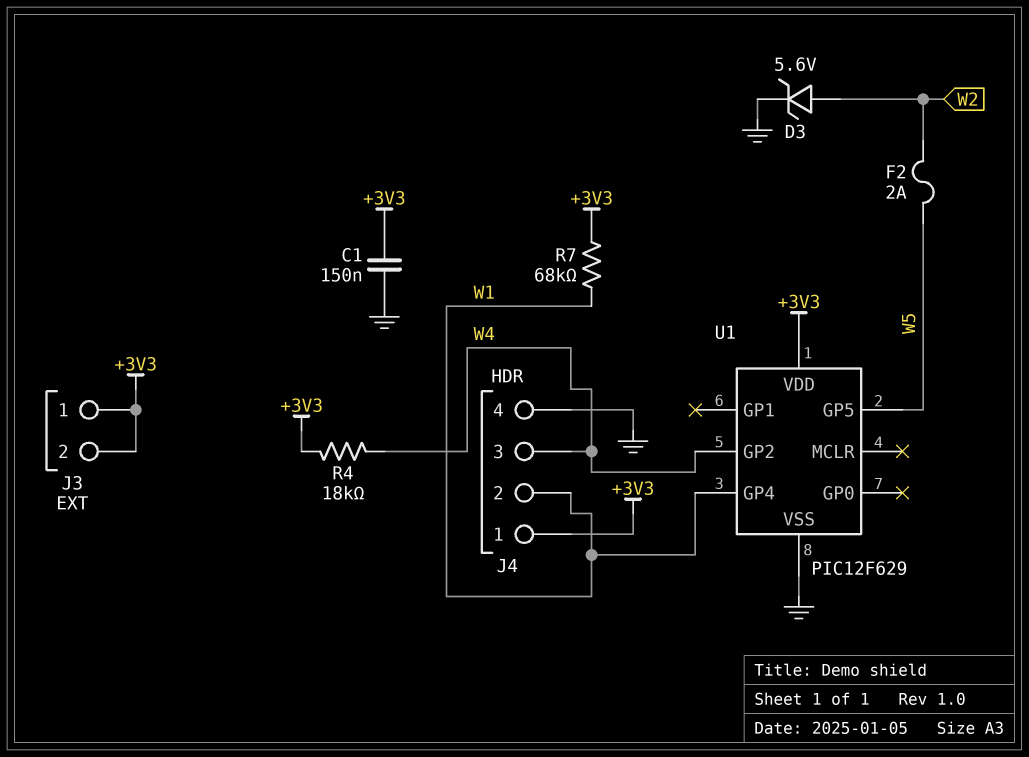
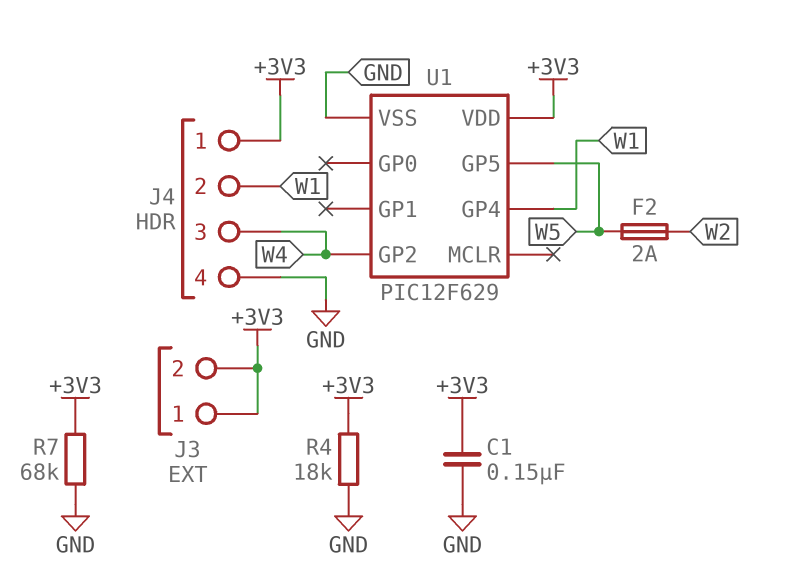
D3: zener 5.6V (A W2, K GND) -> none
R4: 18k (+3V3, W4) -> 18k (+3V3, GND)
R7: 68k (+3V3, W1) -> 68k (+3V3, GND)

